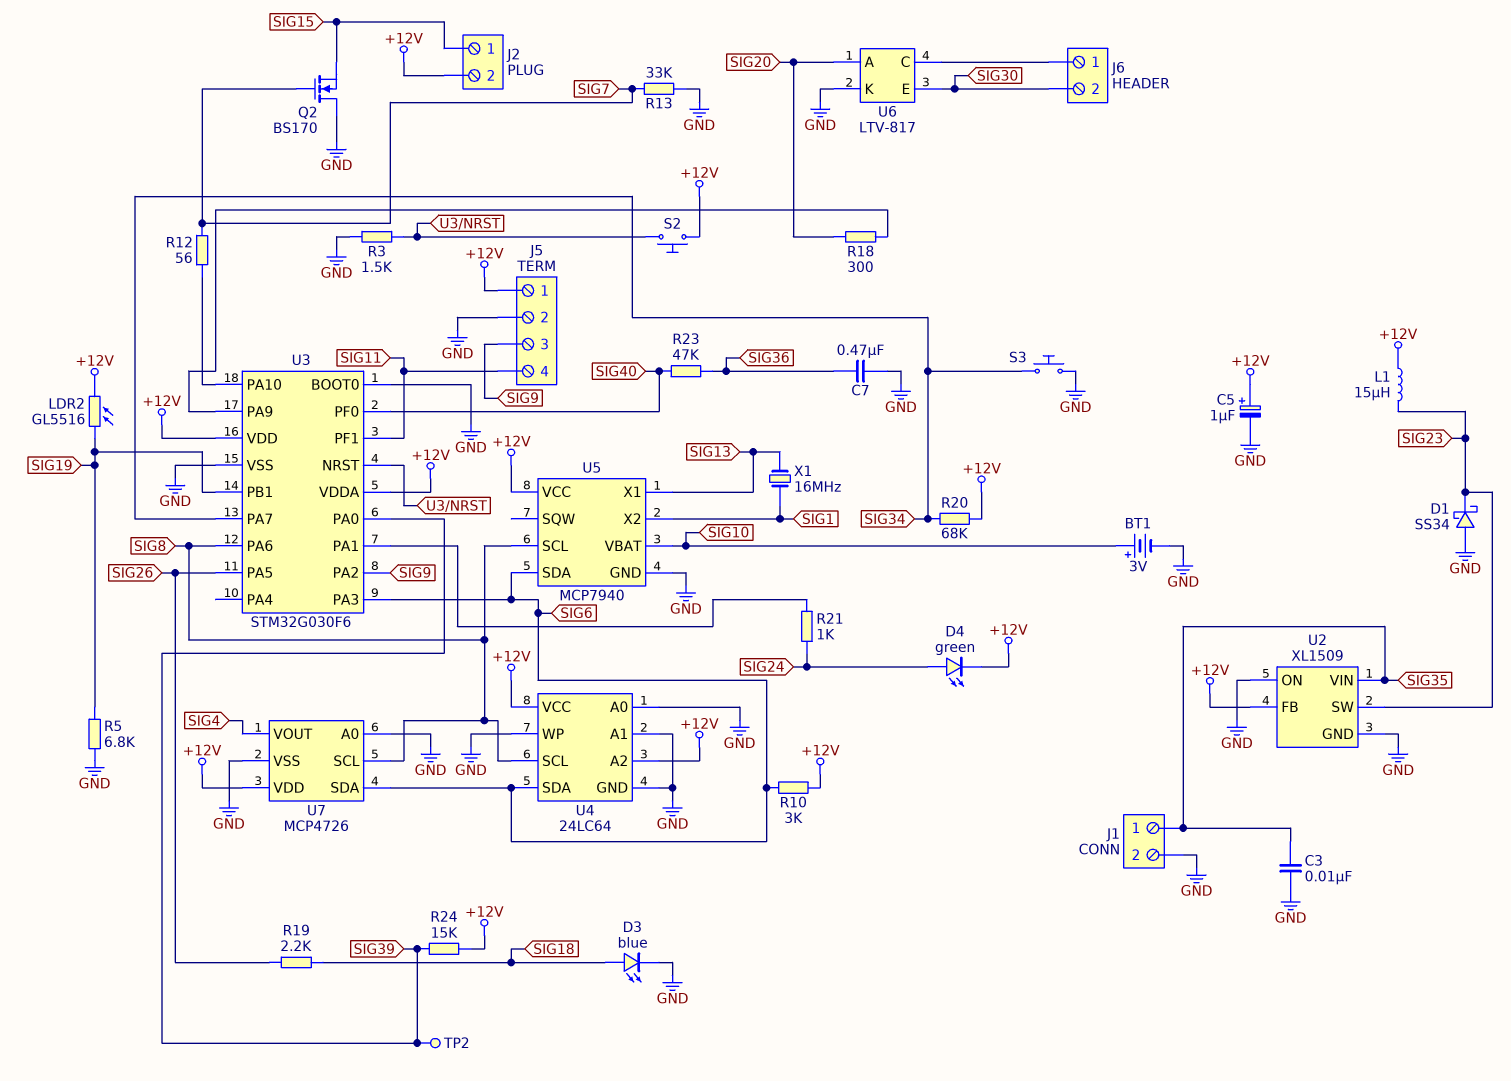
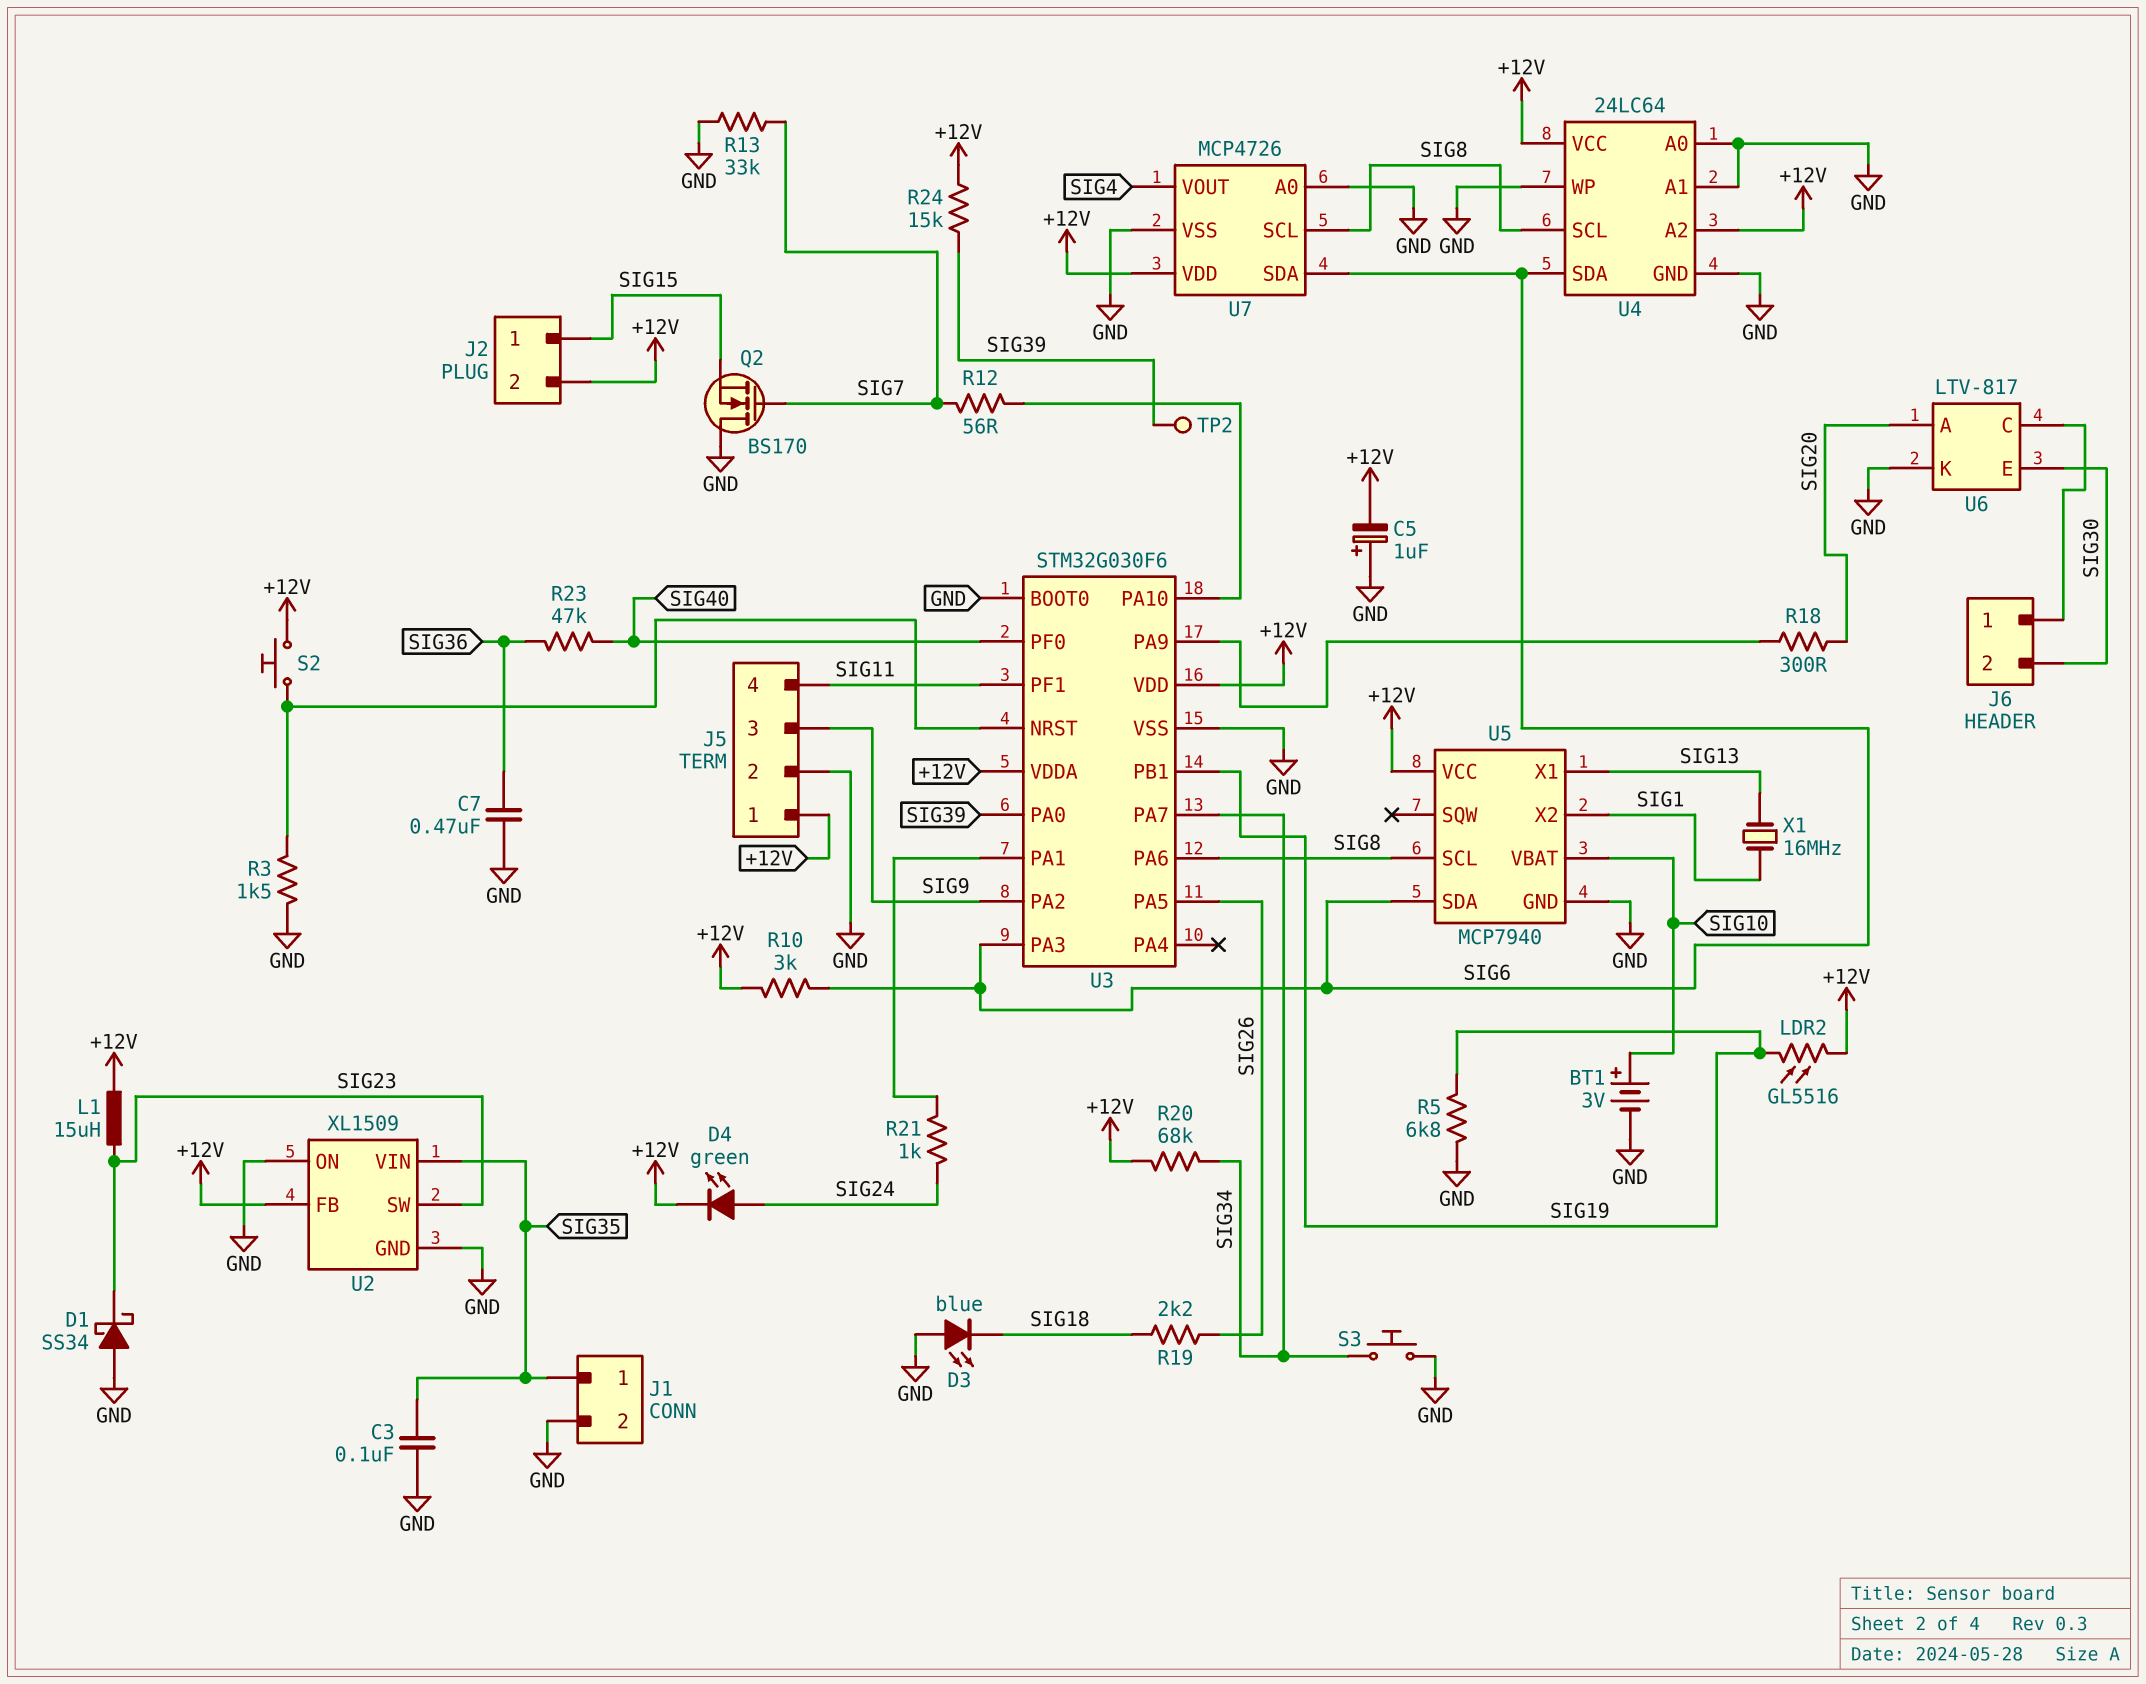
C3: 10nF (GND, SIG35) -> 100nF (GND, SIG35)
C5: 1uF (plus +12V, minus GND) -> 1uF (plus GND, minus +12V)
D3: LED blue (A SIG18, K GND) -> LED blue (A GND, K SIG18)

